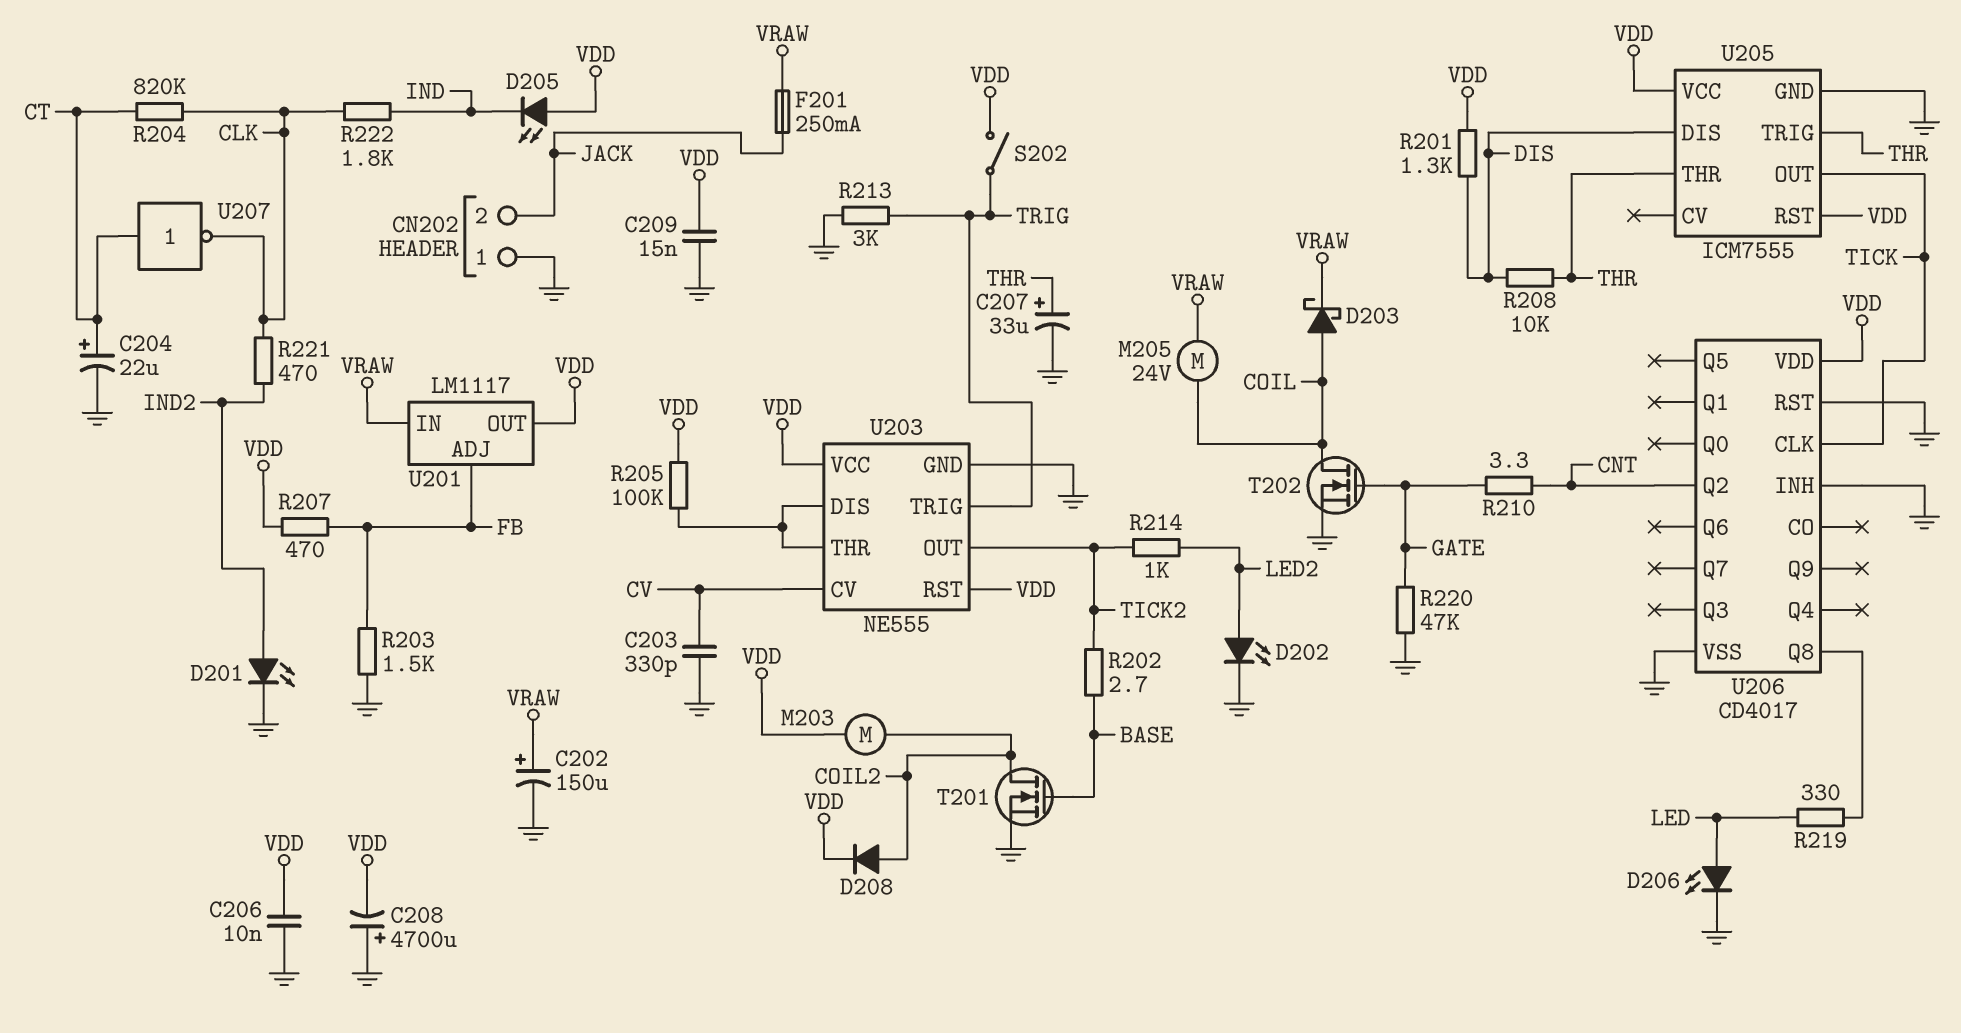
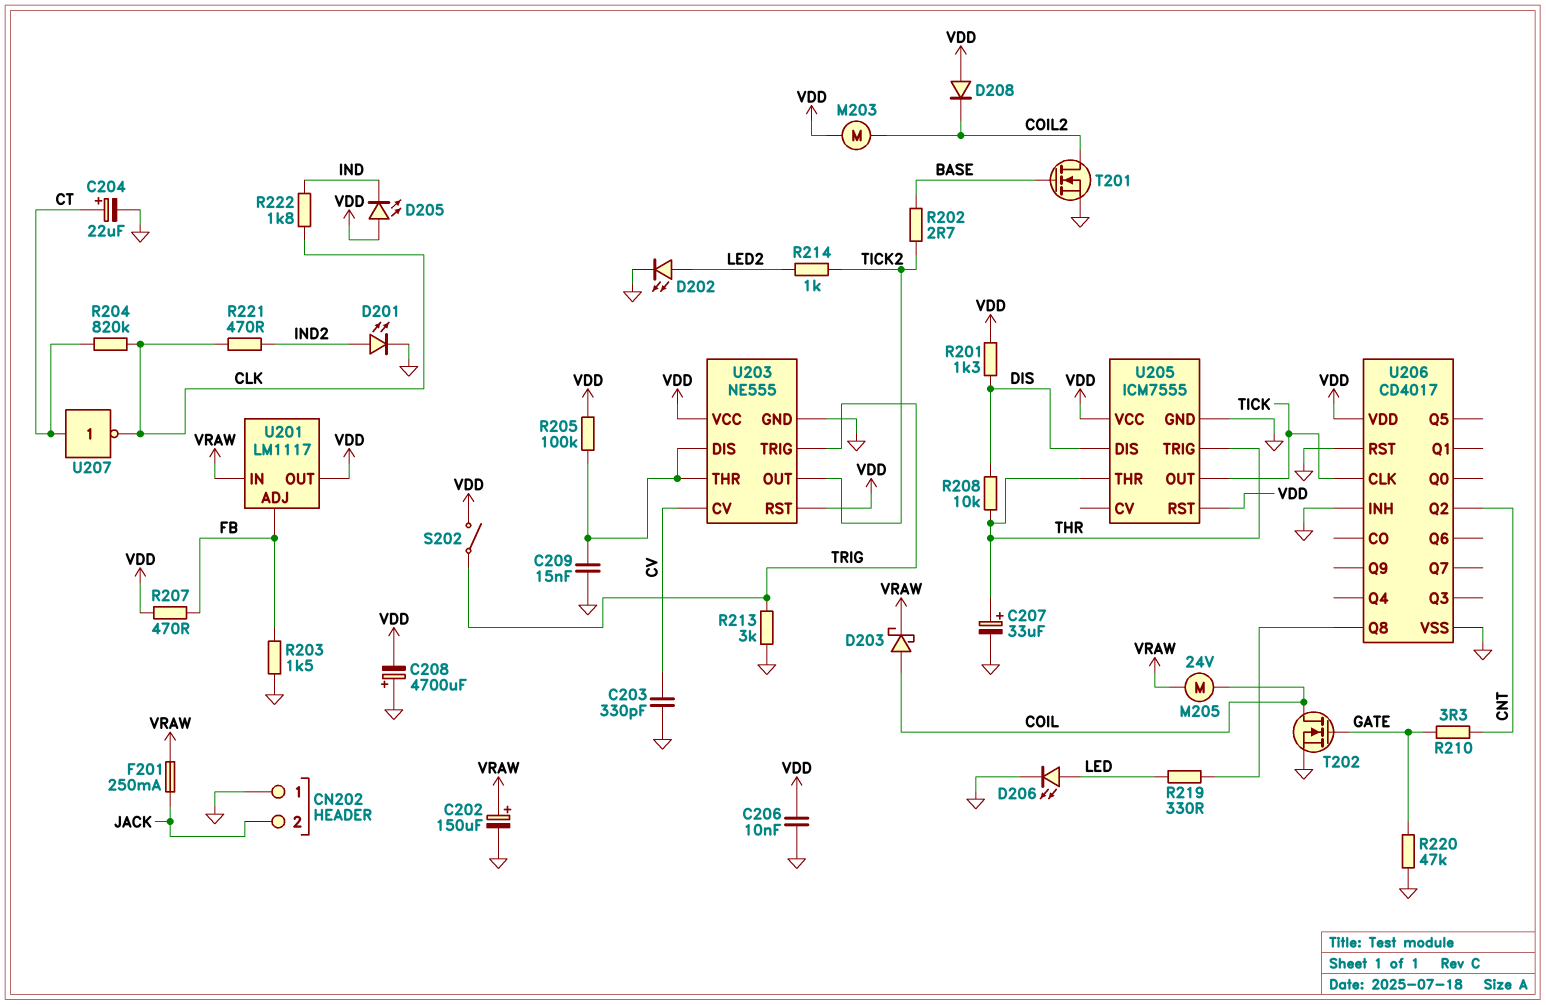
C209: 15nF (GND, VDD) -> 15nF (GND, U203/DIS)
D208: diode (A COIL2, K VDD) -> diode (A VDD, K COIL2)

